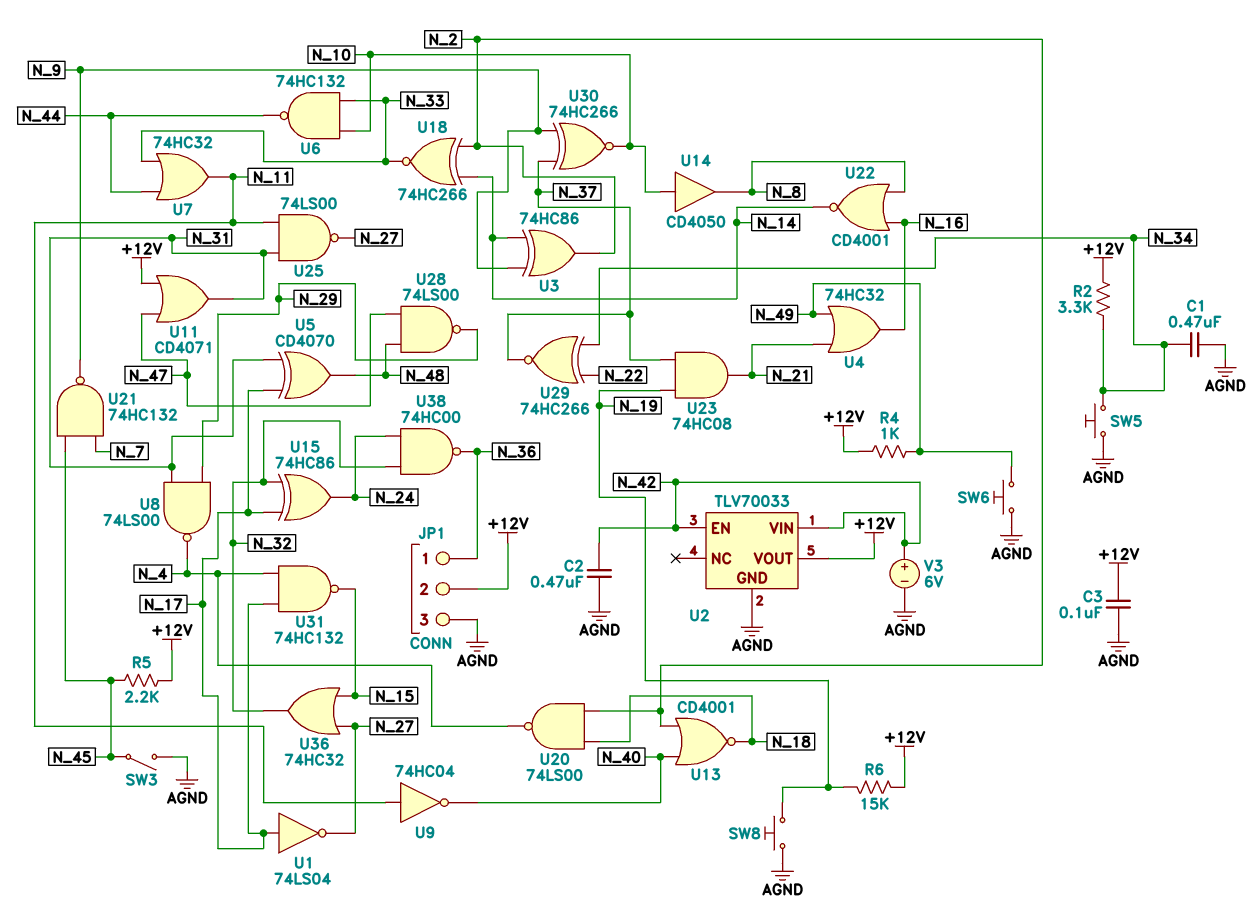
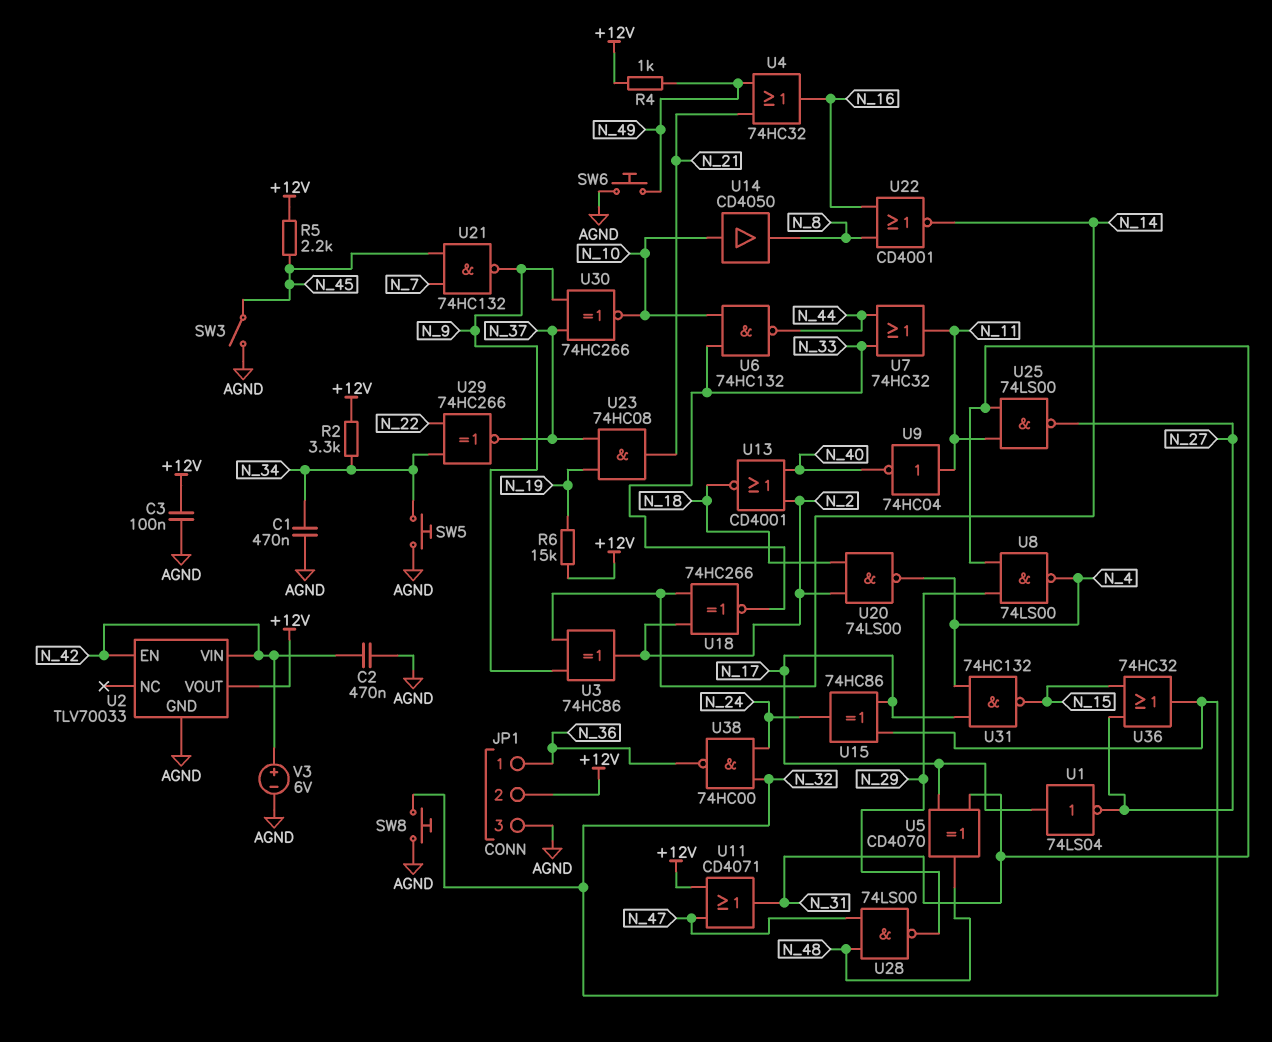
SW8: button (AGND, N_19) -> button (AGND, N_32)

